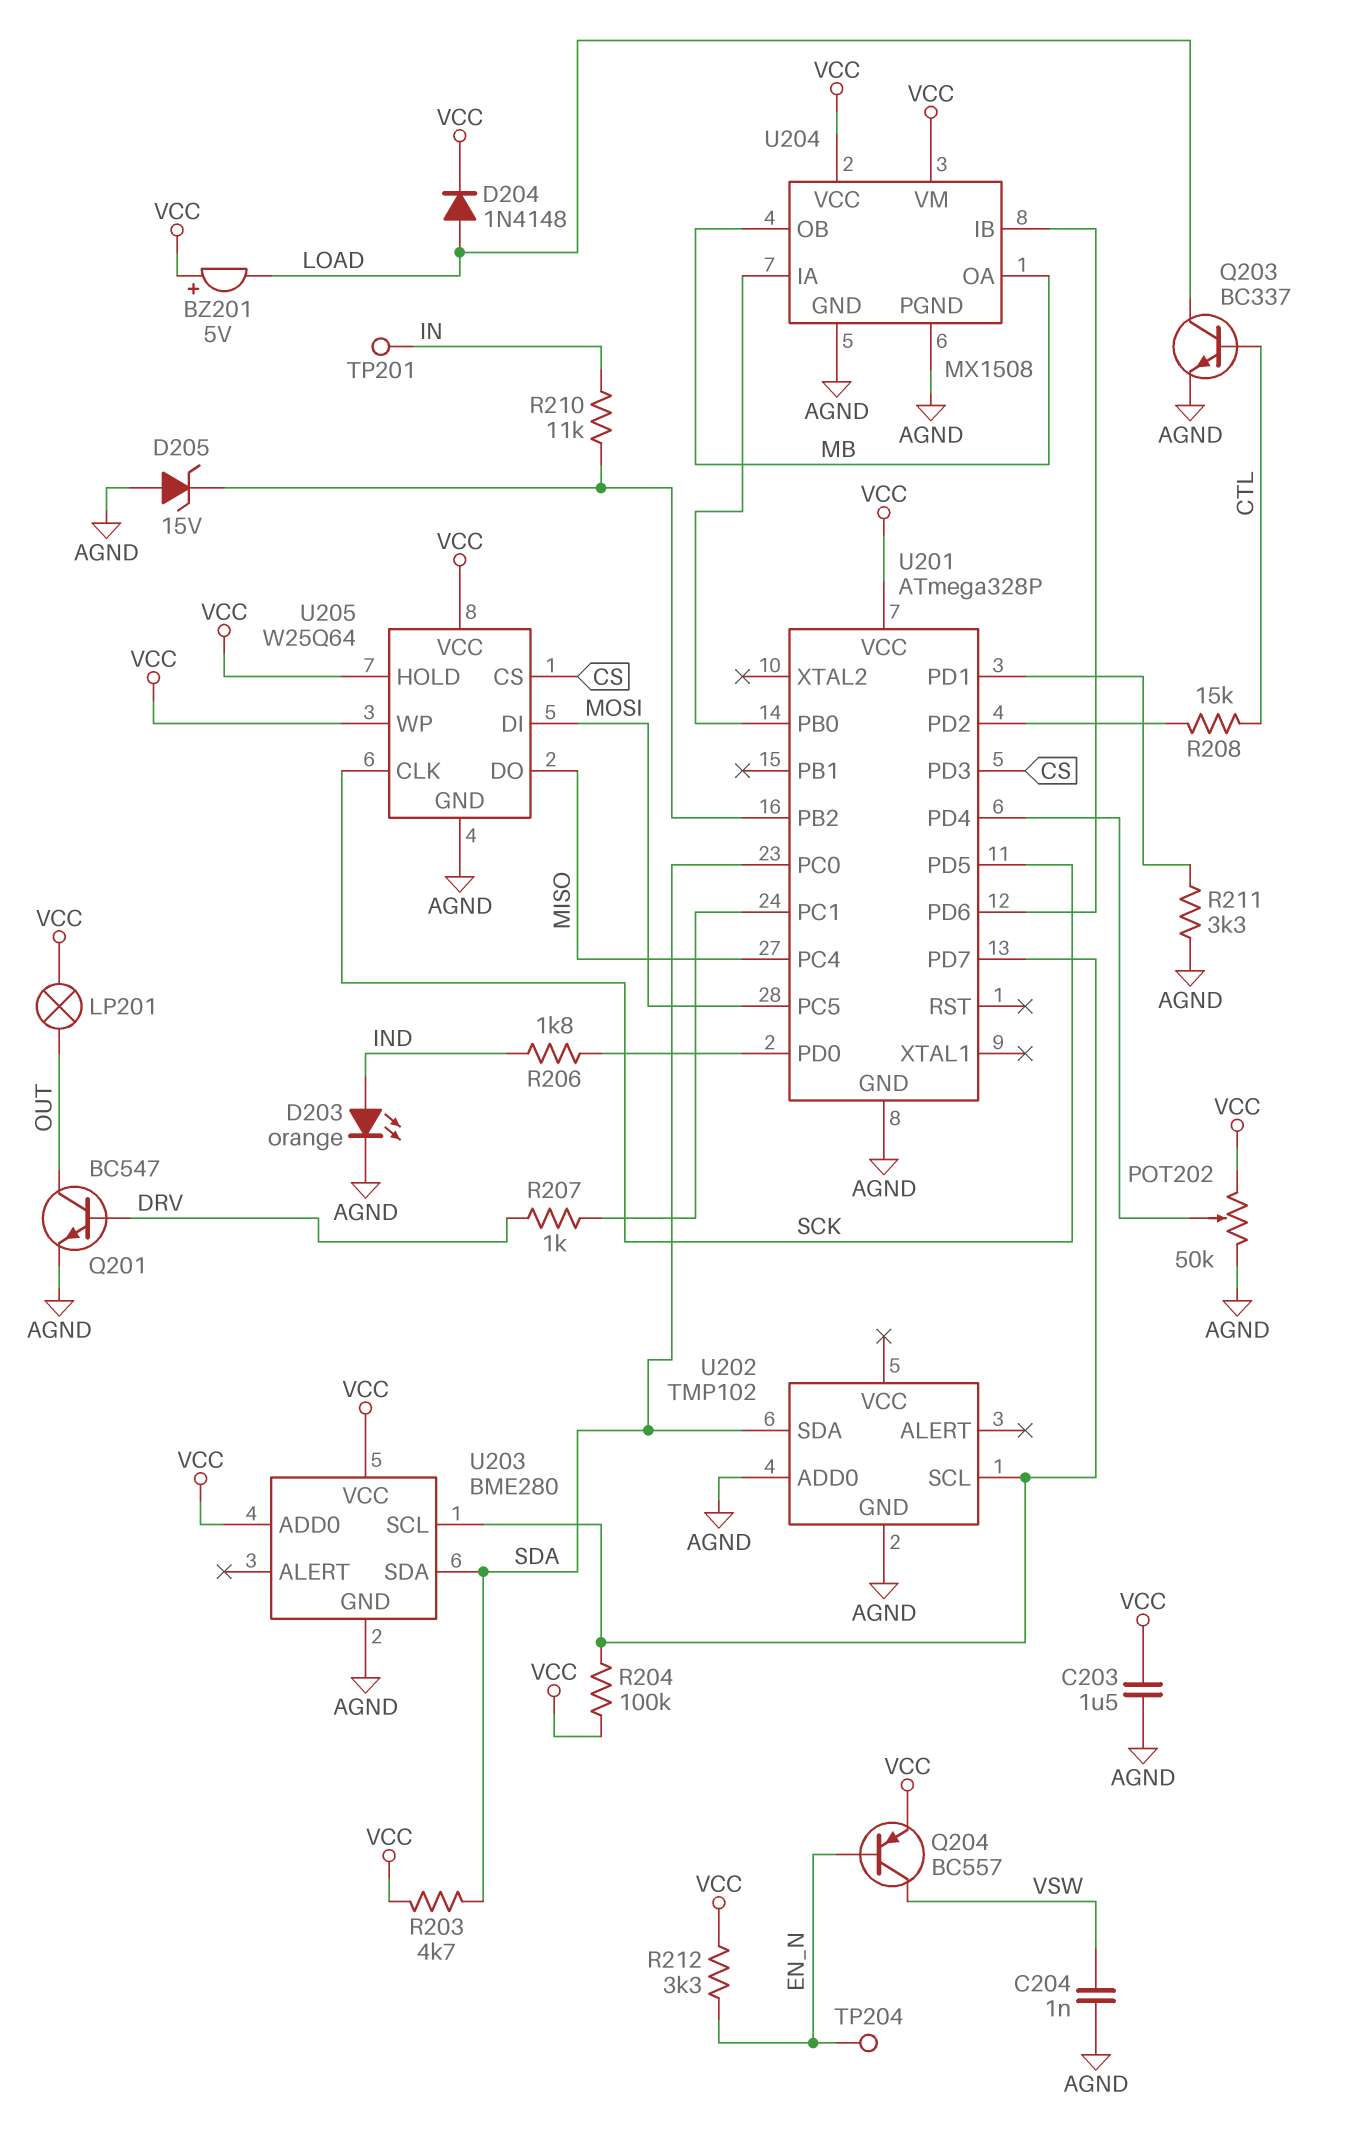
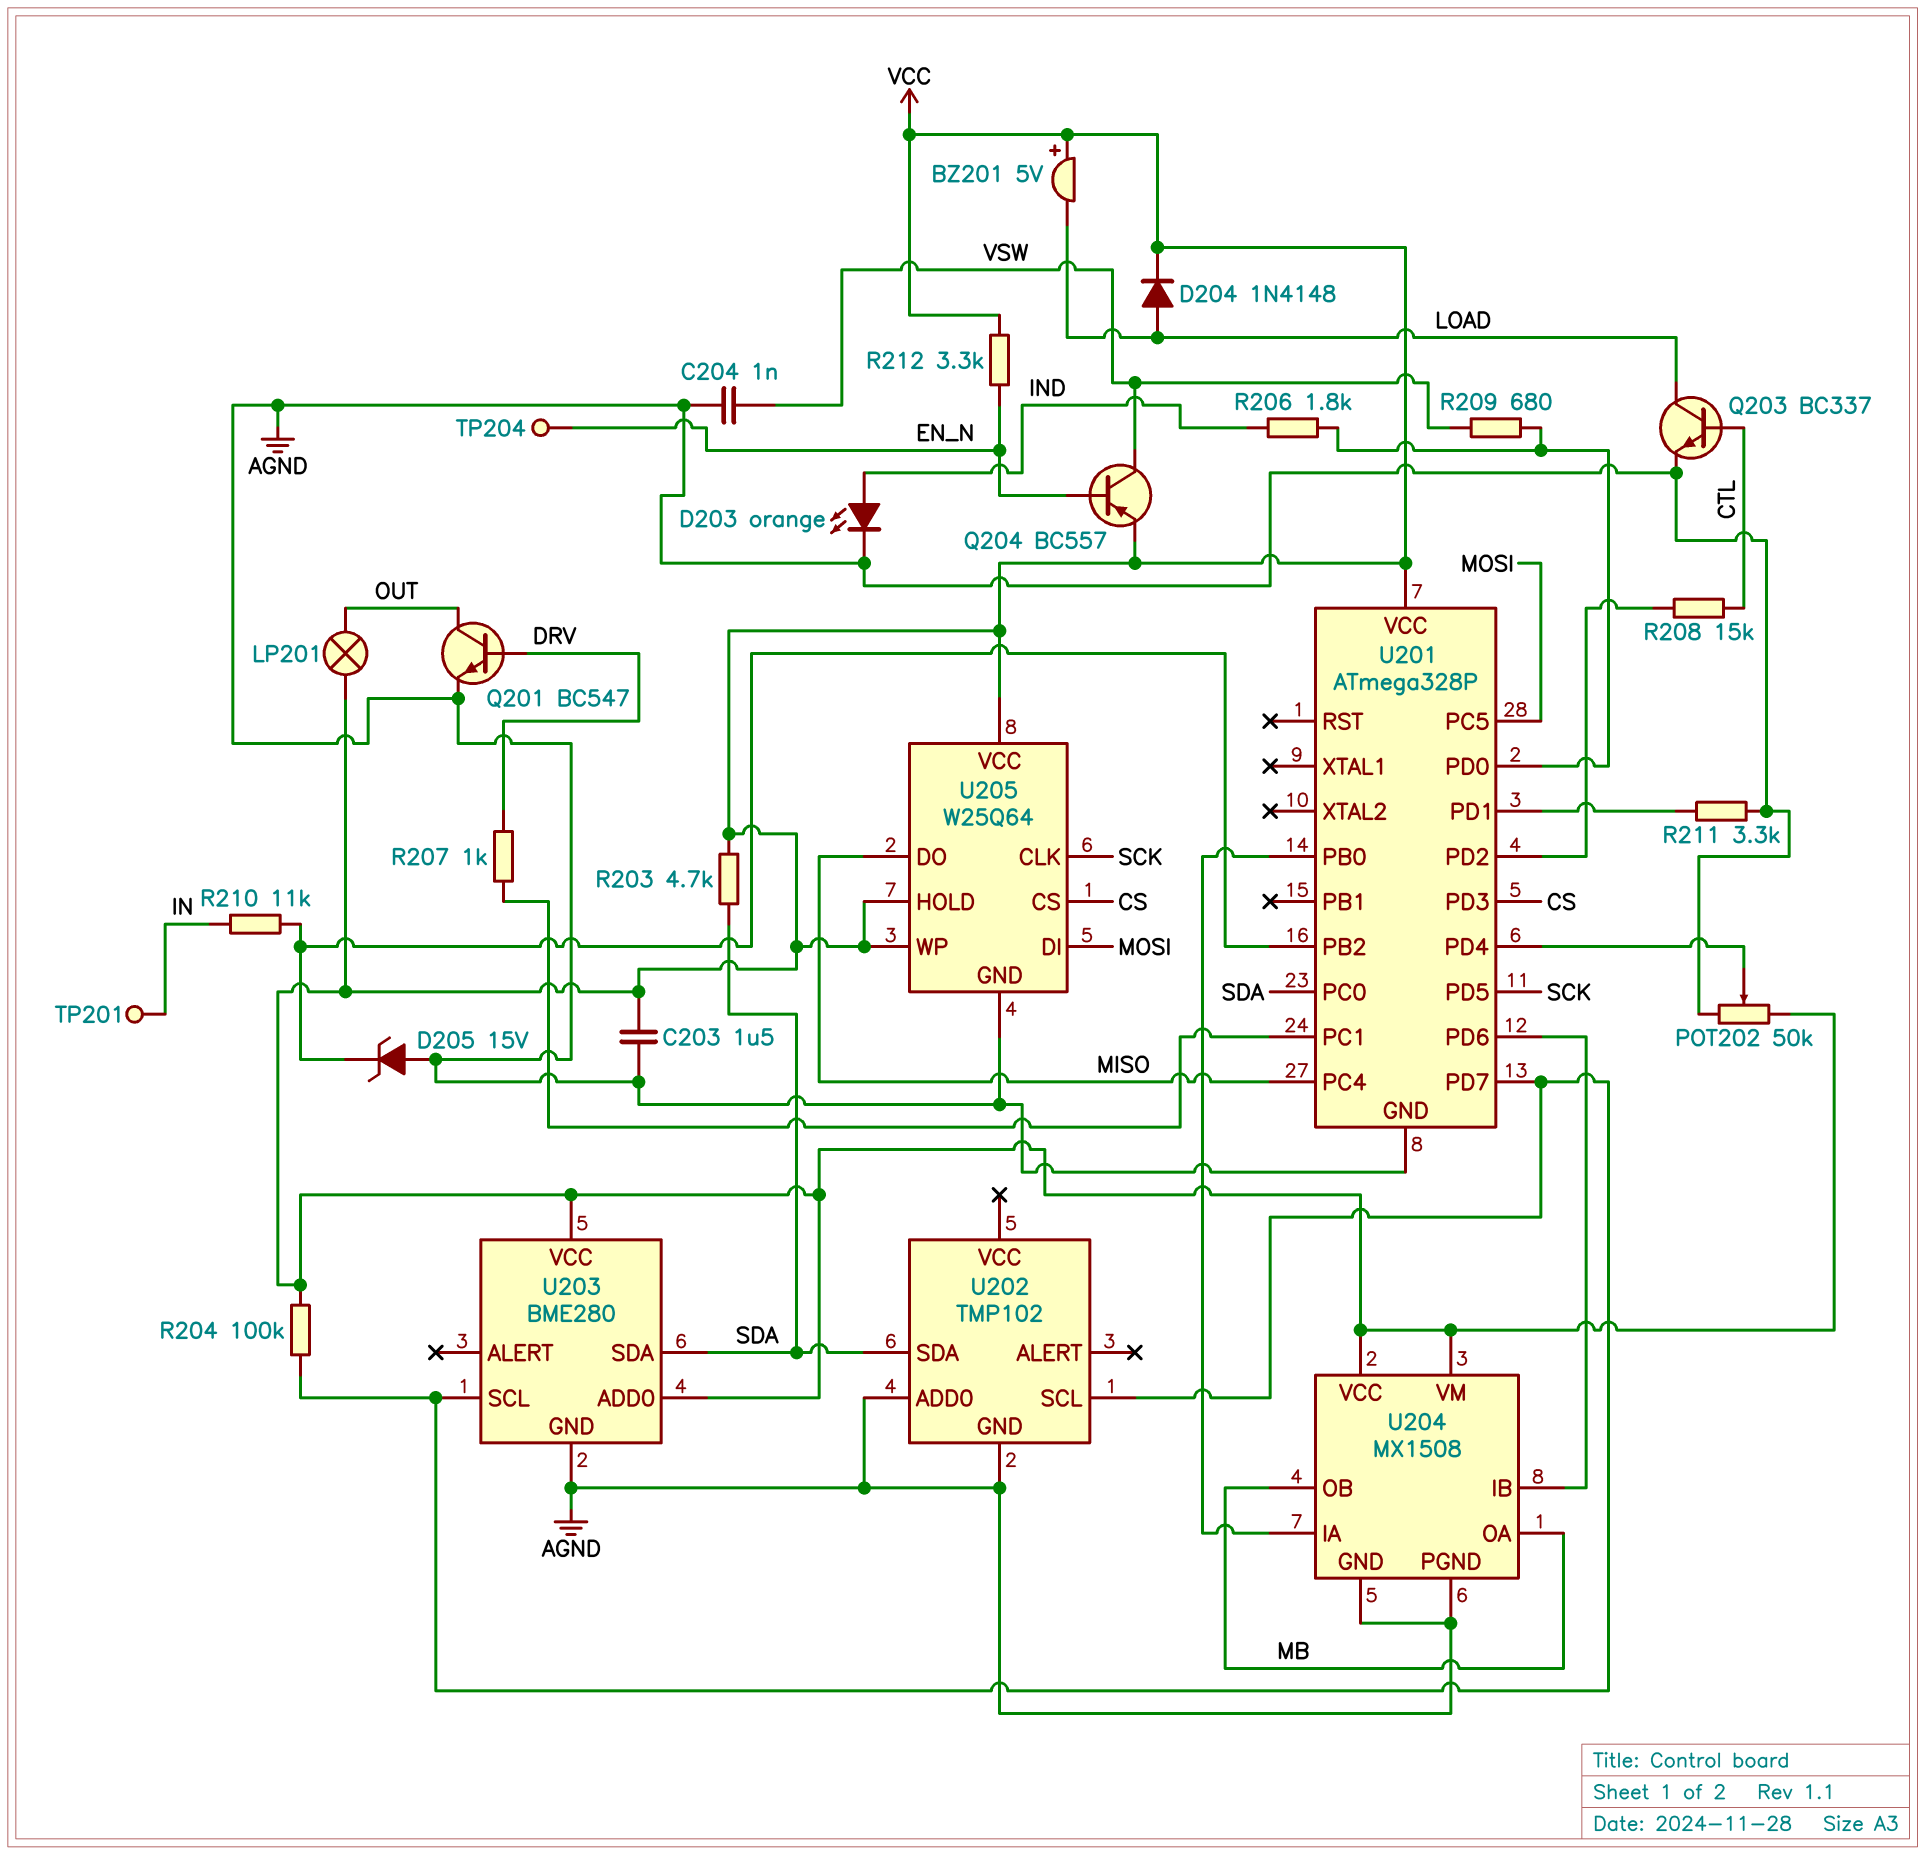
R209: none -> 680 (U201/PD0, VSW)

